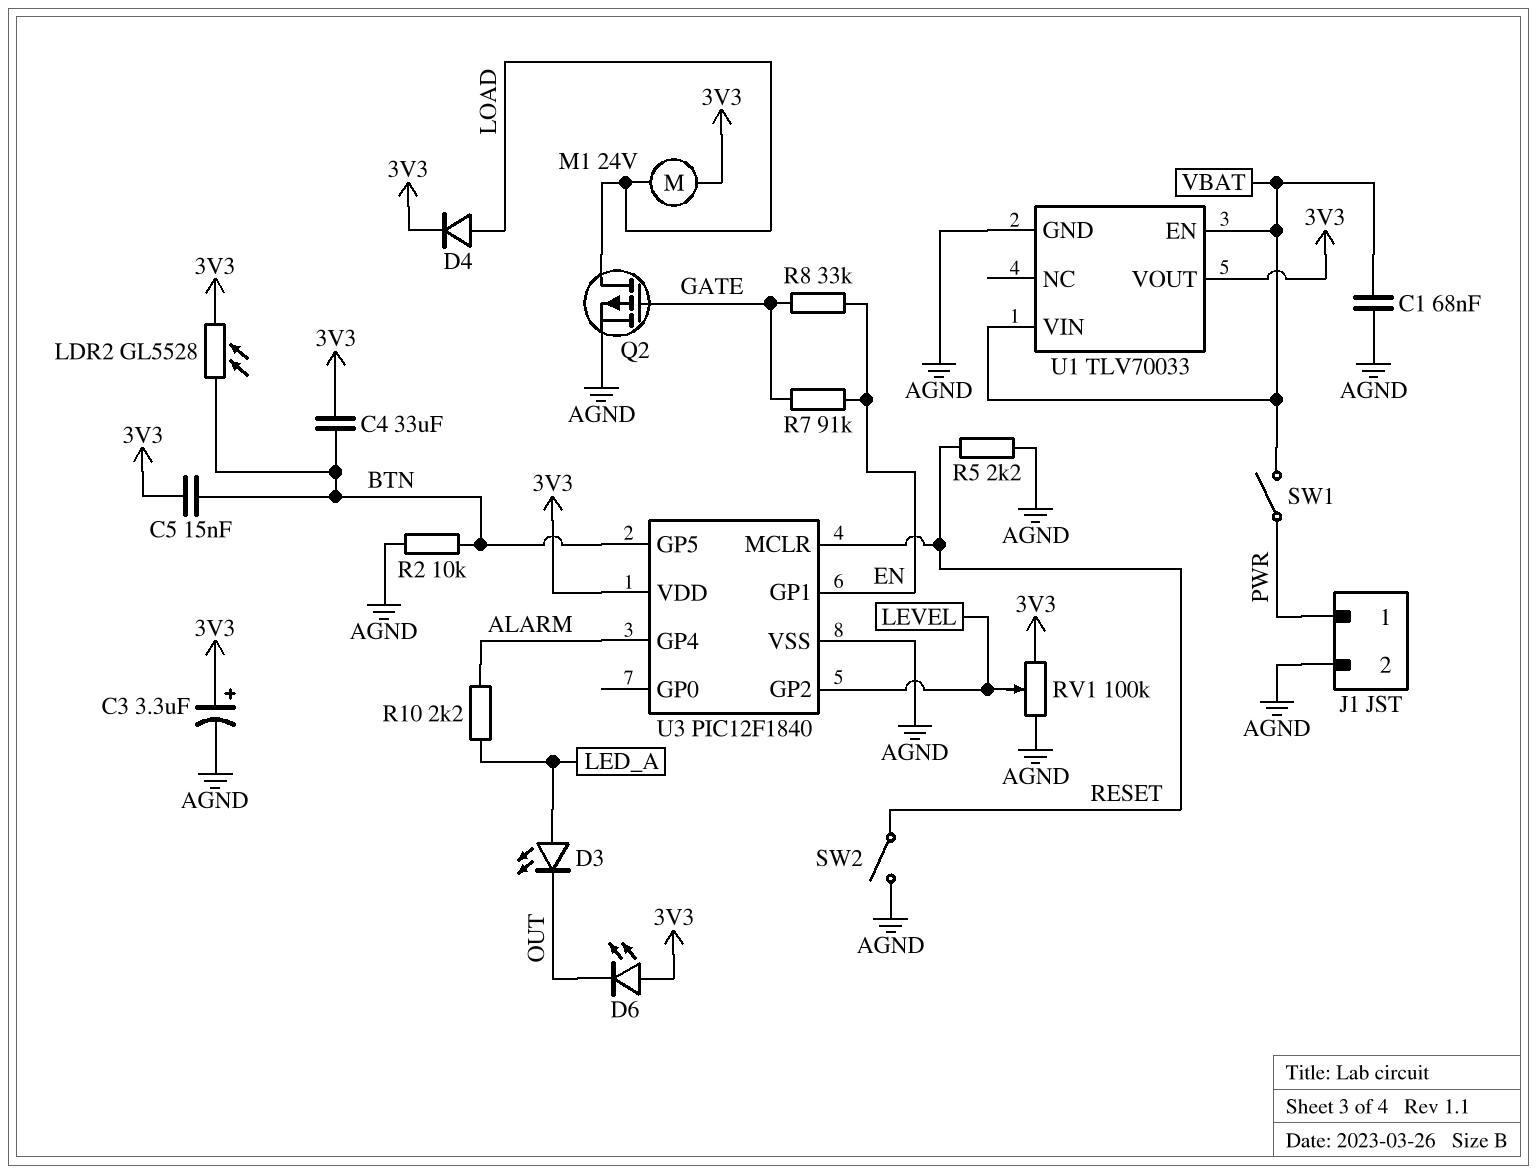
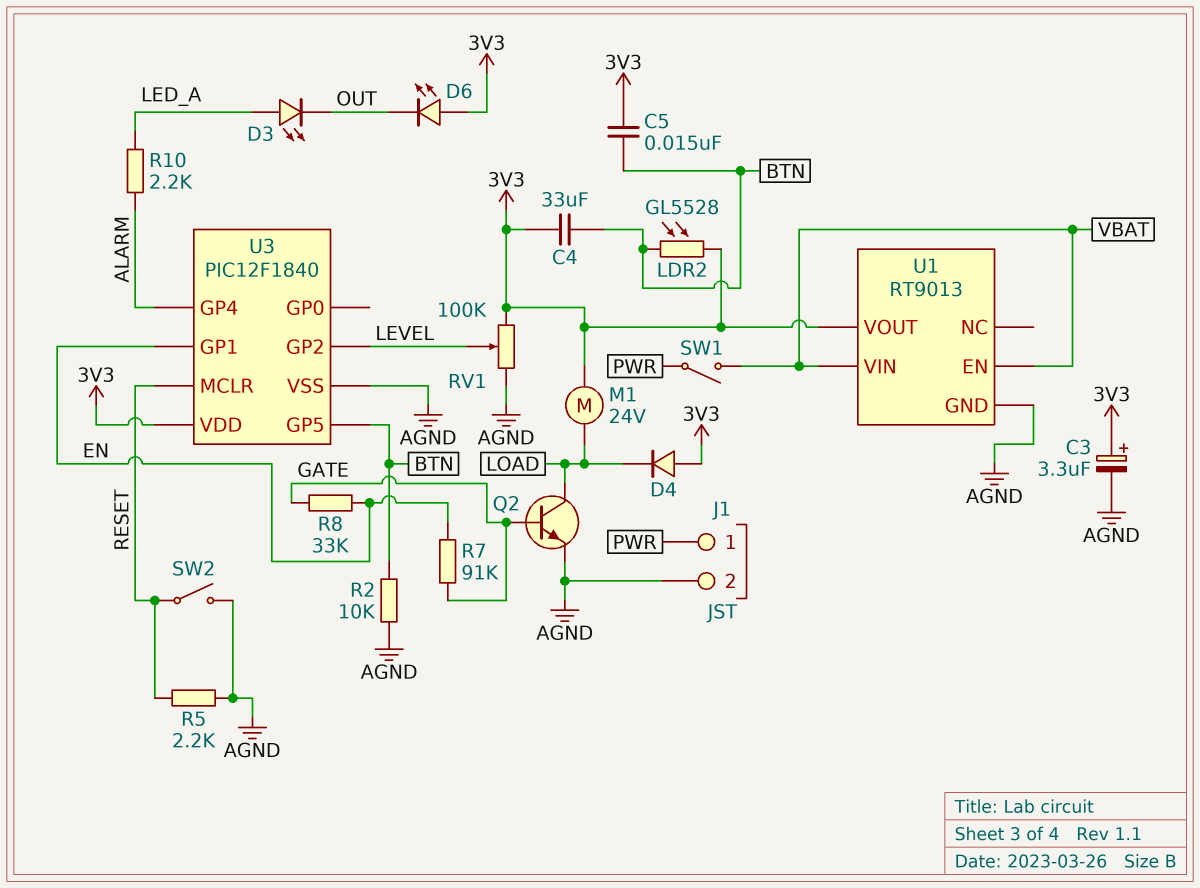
C1: 68nF (AGND, VBAT) -> none
D4: diode (A LOAD, K 3V3) -> diode (A 3V3, K LOAD)
Q2: PMOS (G GATE, D LOAD, S AGND) -> NPN (B GATE, C LOAD, E AGND)
U1: TLV70033 -> RT9013

